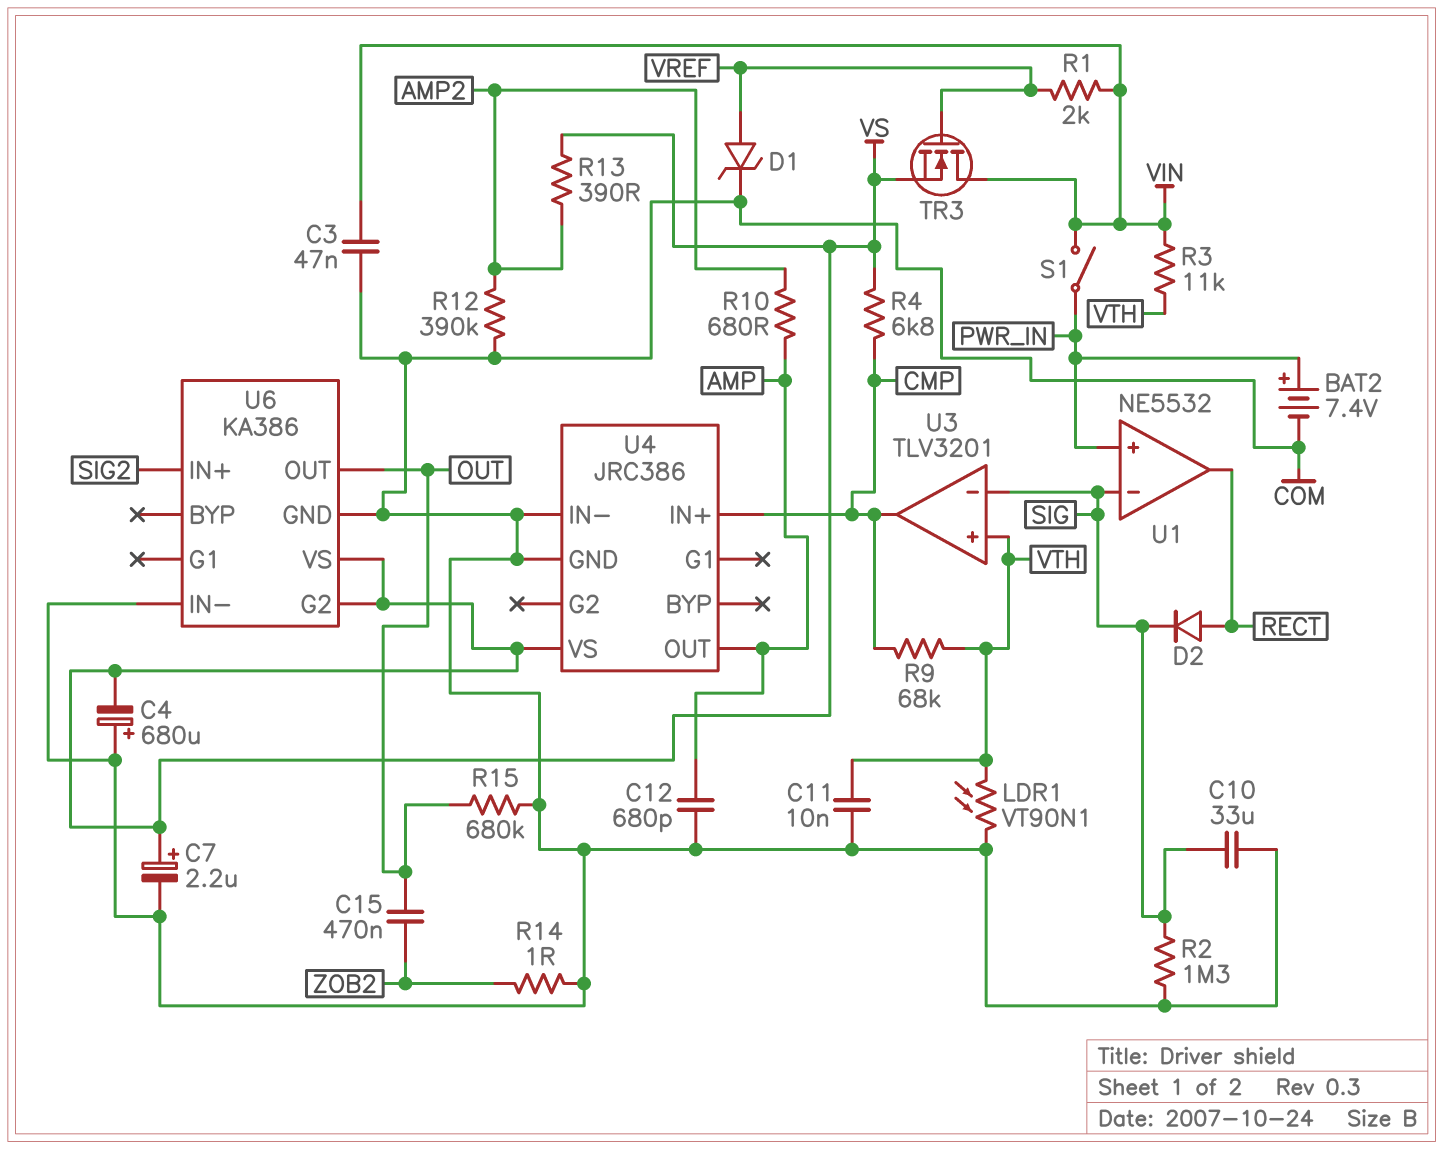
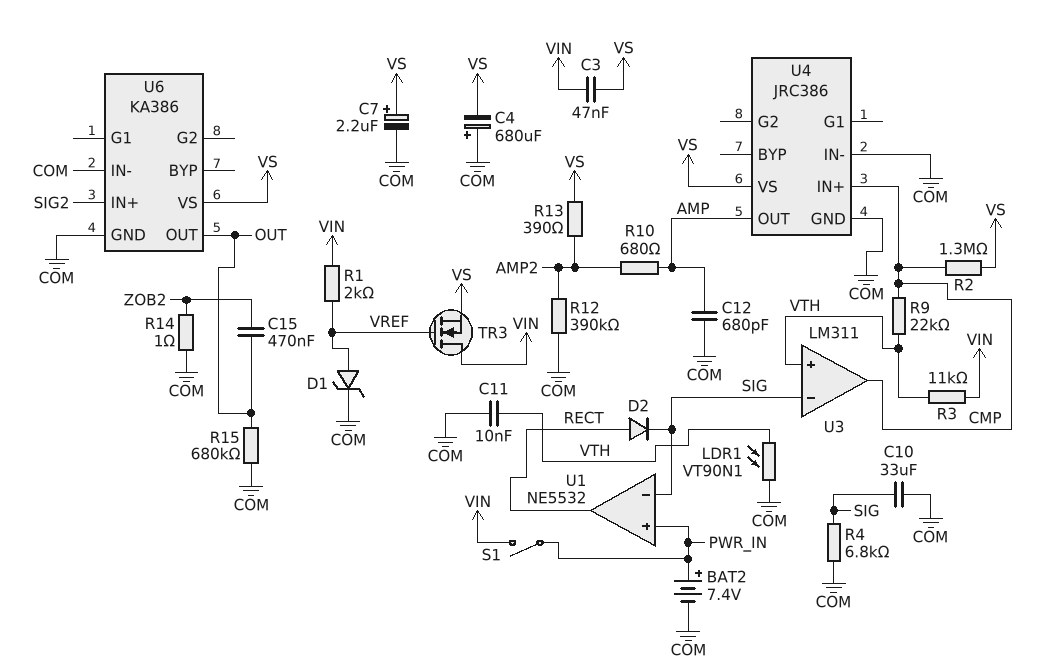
C3: 47nF (COM, VIN) -> 47nF (VIN, VS)
R2: 1.3M (COM, SIG) -> 1.3M (CMP, VS)
R4: 6.8k (CMP, VS) -> 6.8k (COM, SIG)
R9: 68k (CMP, VTH) -> 22k (CMP, VTH)
U3: TLV3201 -> LM311
U6 pin G2: VS -> none

